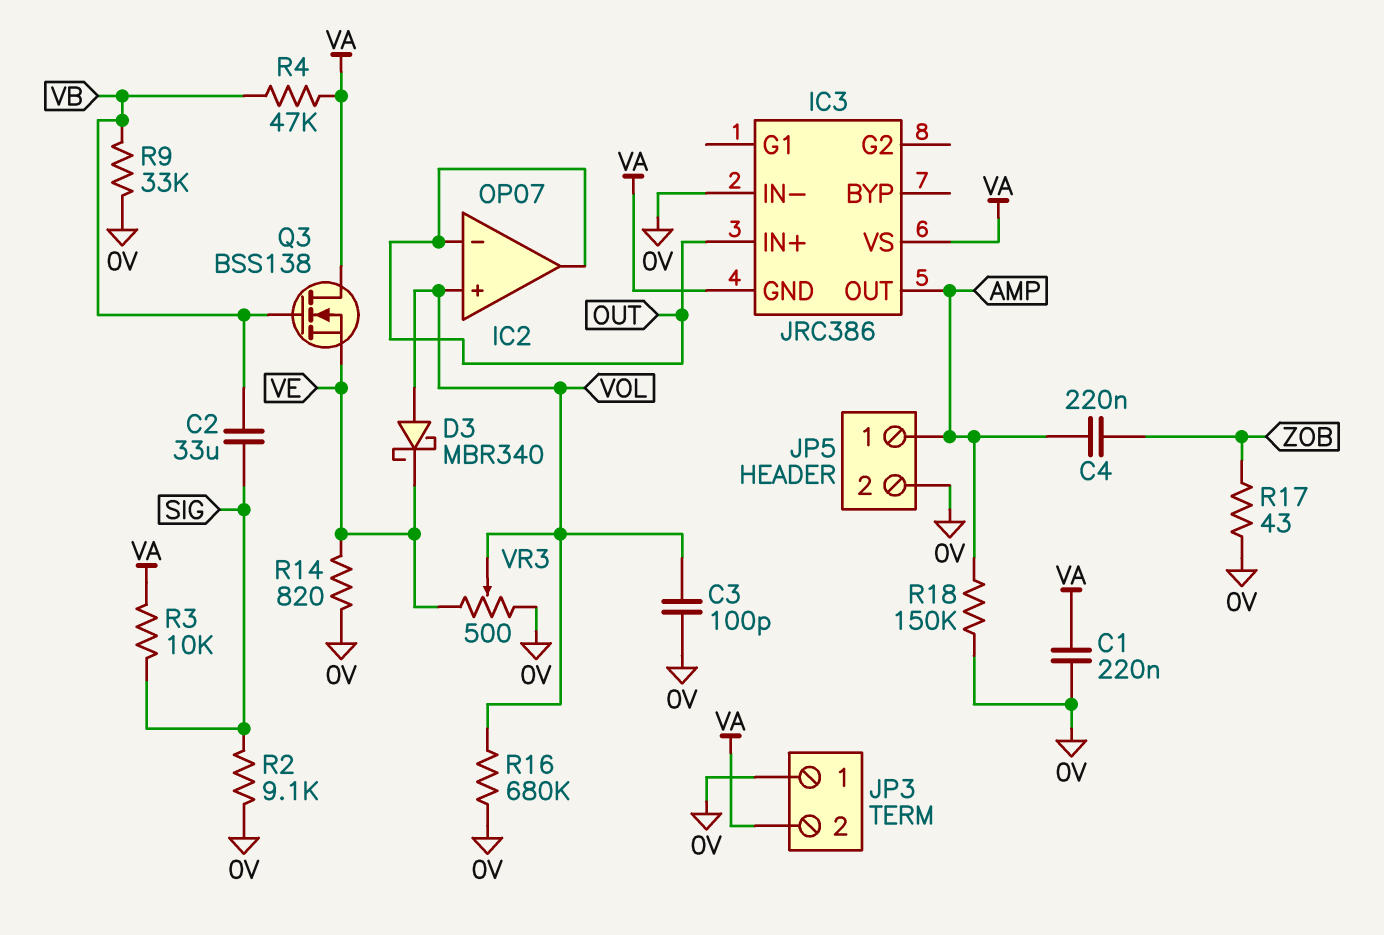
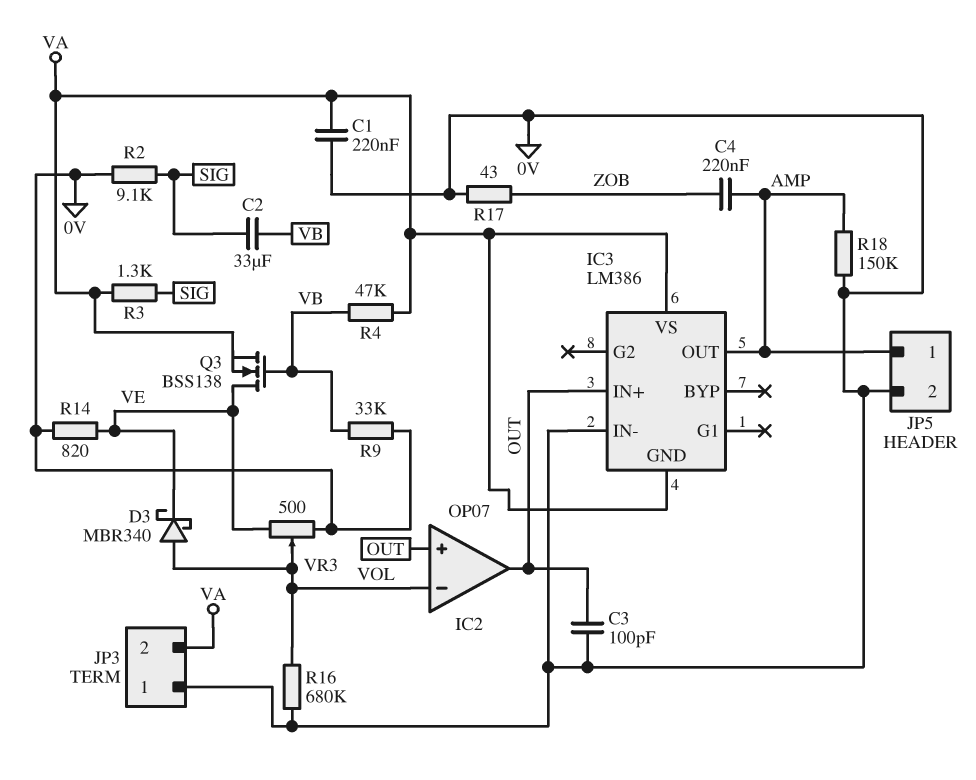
C3: 100pF (0V, VOL) -> 100pF (0V, OUT)
IC2 pin in+: VOL -> OUT
IC2 pin in-: OUT -> VOL
IC3: JRC386 -> LM386
Q3: NMOS BSS138 (G VB, D VA, S VE) -> NMOS BSS138 (G VB, D VE, S VA)
R3: 10k (SIG, VA) -> 1.3k (SIG, VA)

